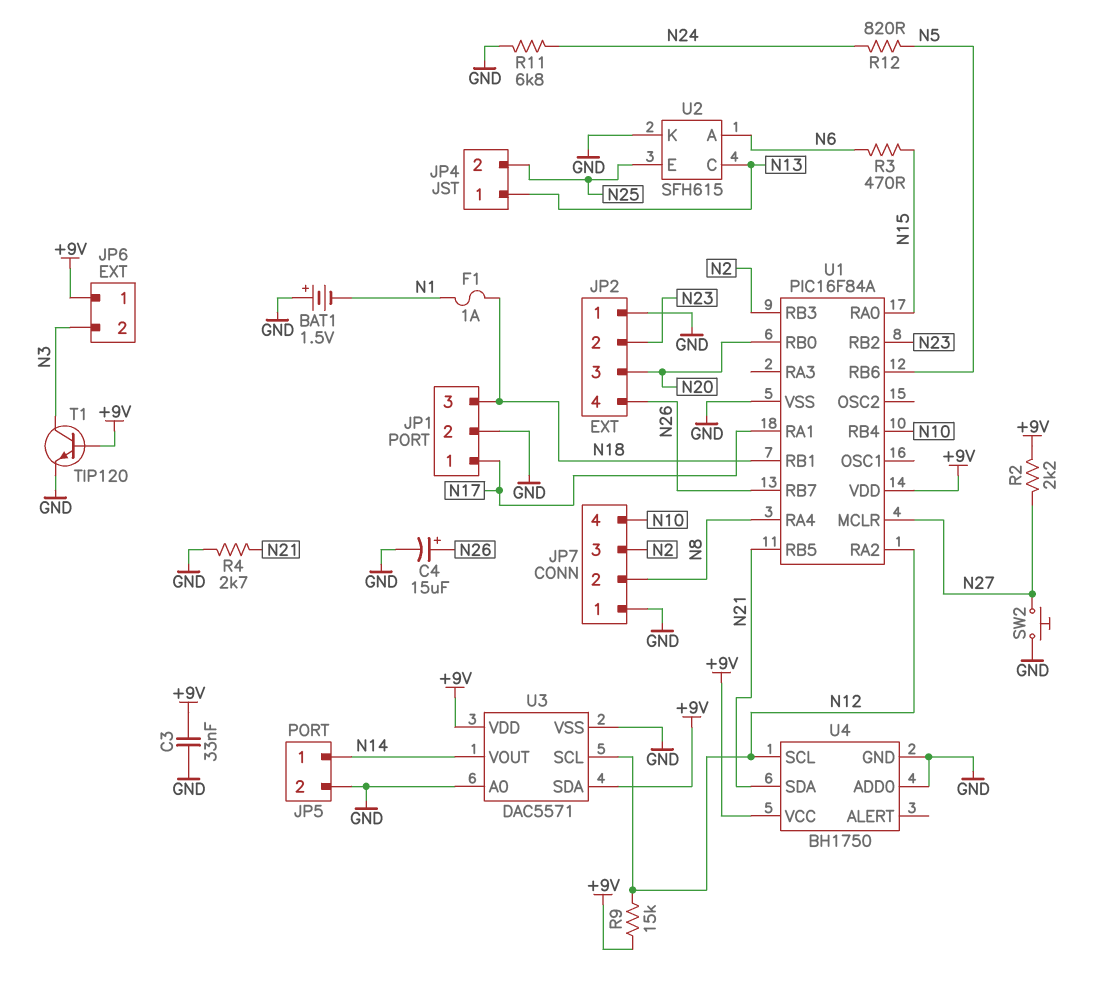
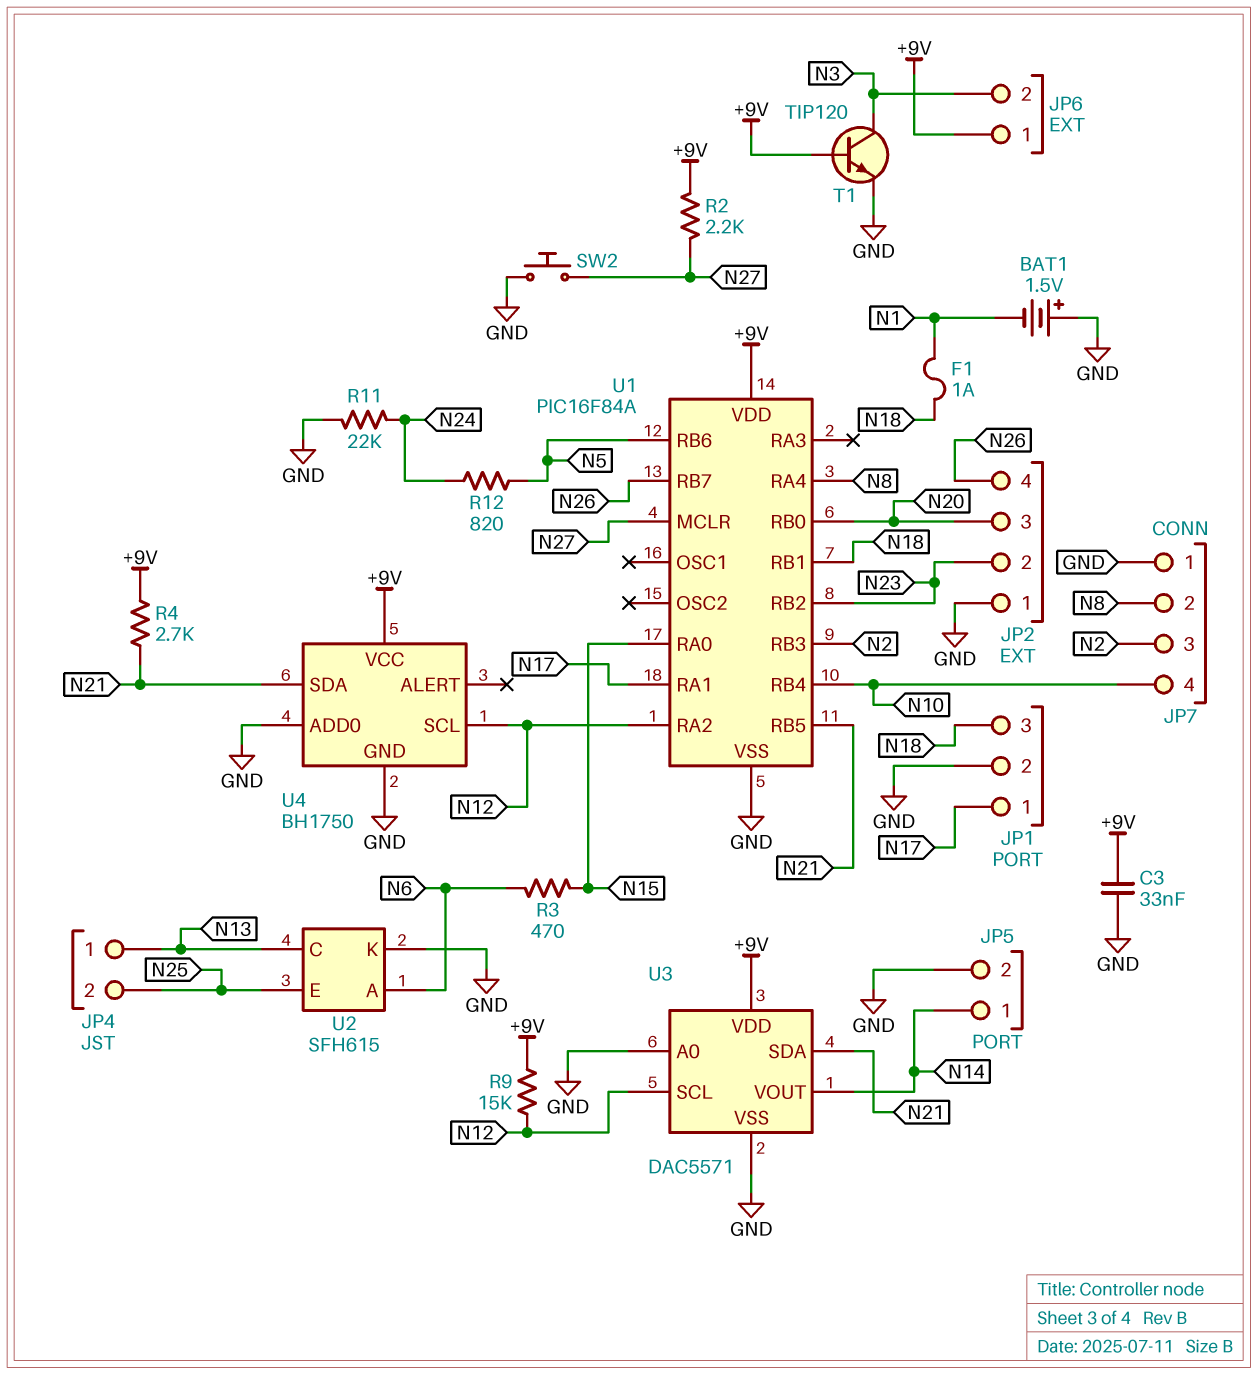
C4: 15uF (plus N26, minus GND) -> none
R4: 2.7k (GND, N21) -> 2.7k (+9V, N21)
R11: 6.8k (GND, N24) -> 22k (GND, N24)
U3 pin SDA: +9V -> N21

